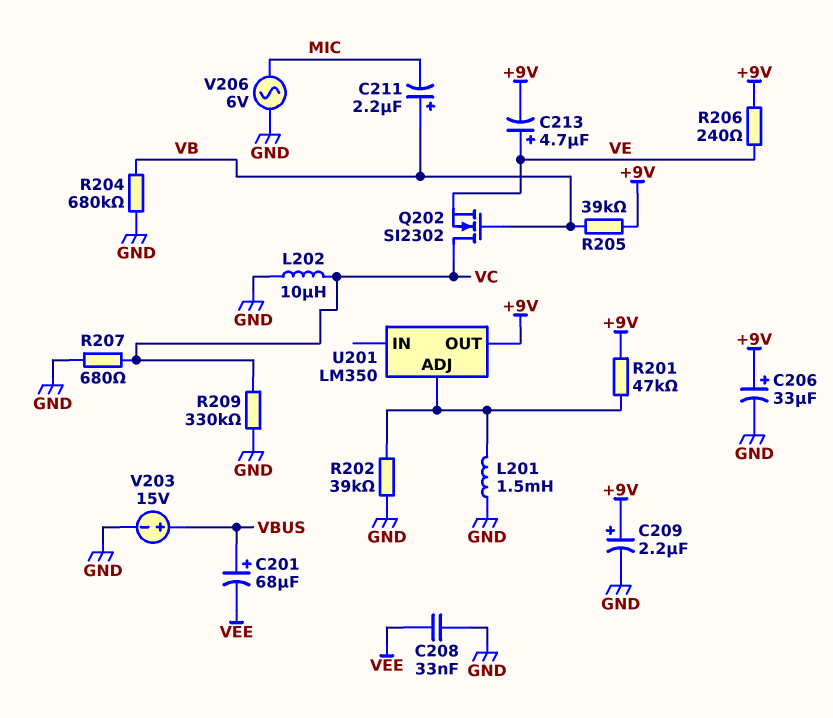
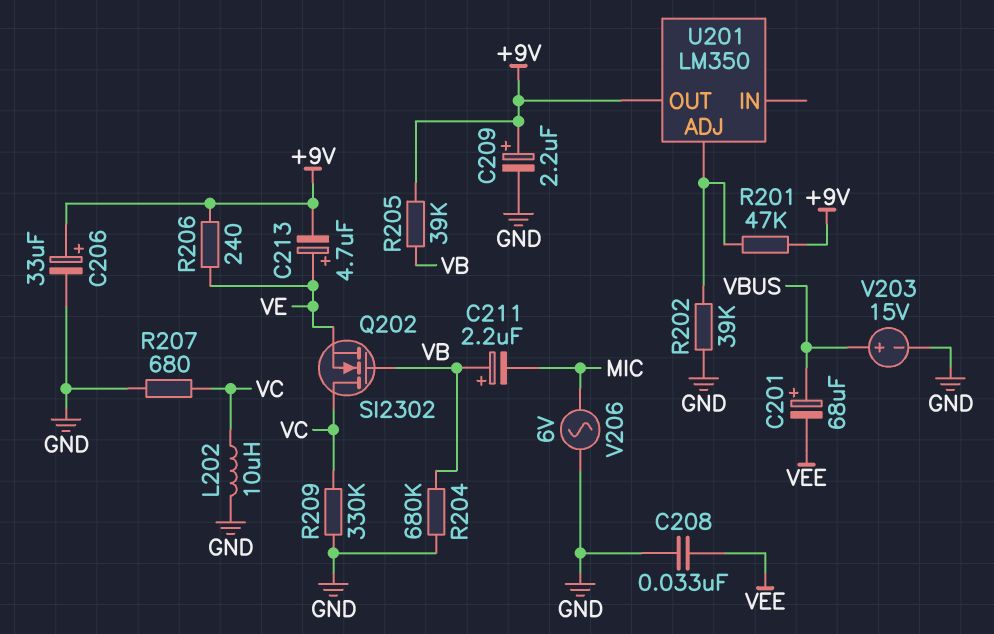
L201: 1.5mH (GND, U201/ADJ) -> none

